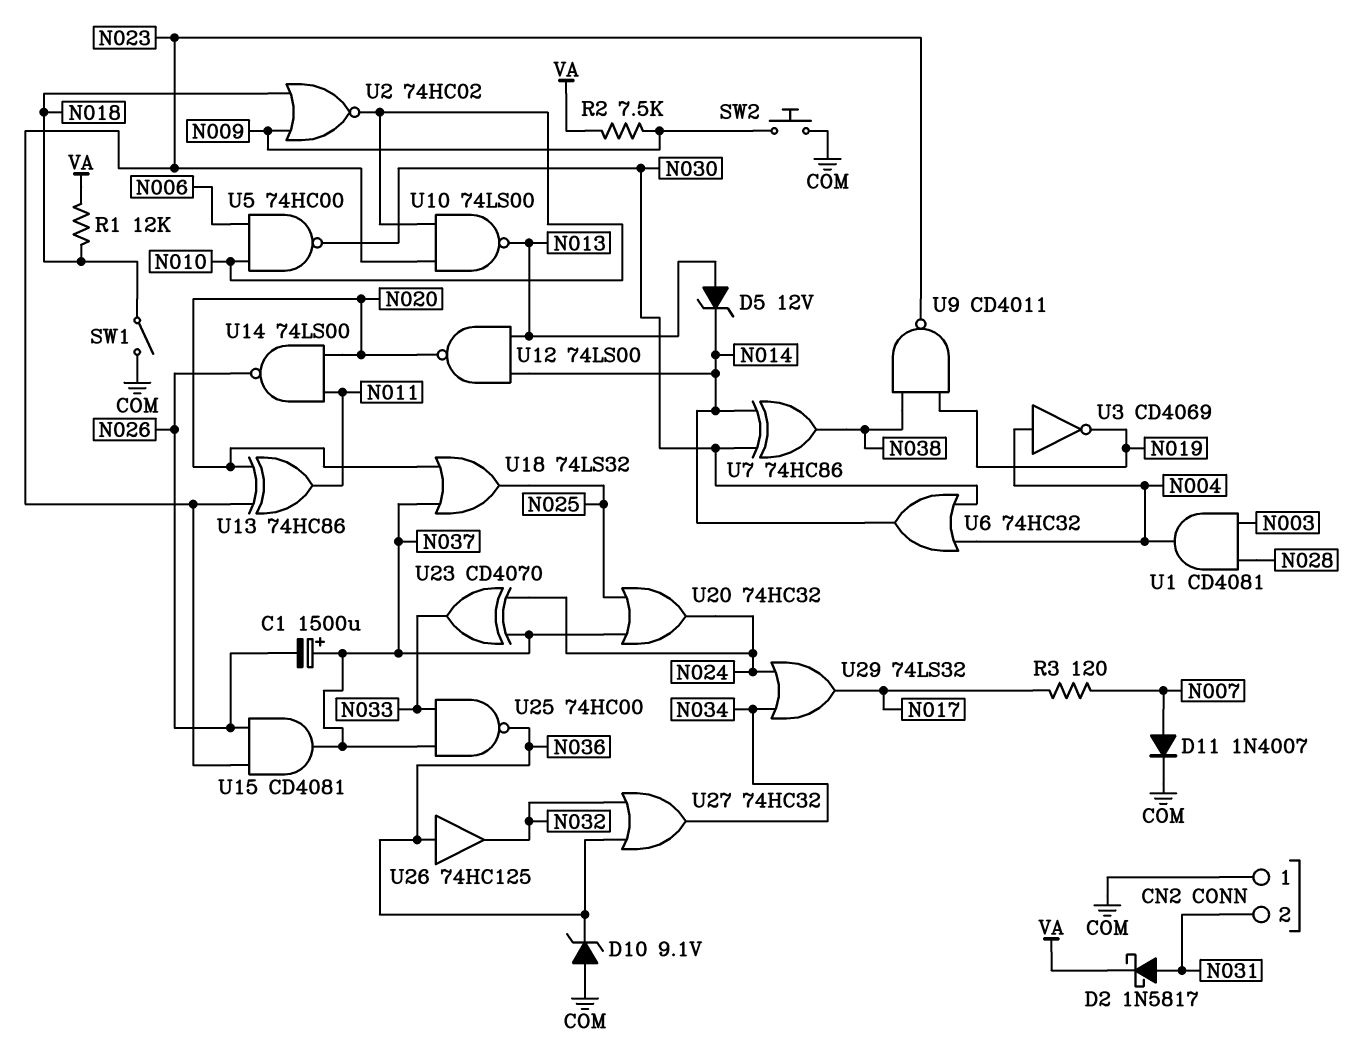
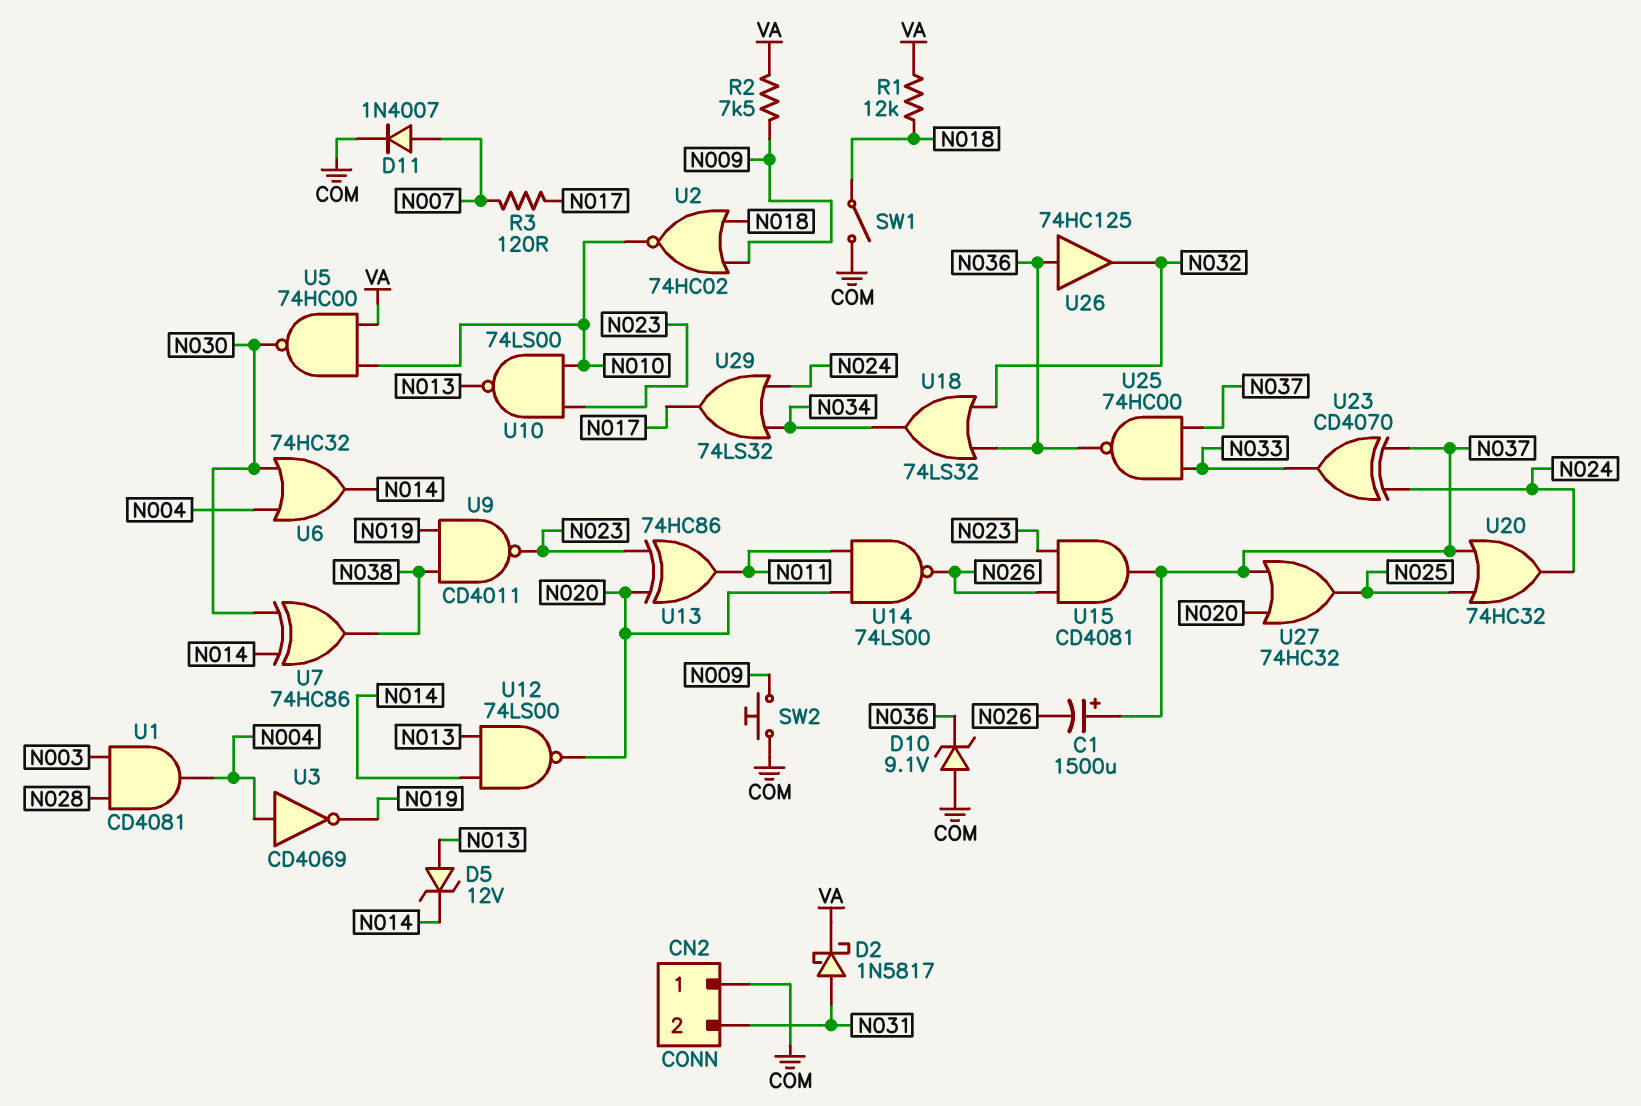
U5: NAND 74HC00 (in N006, in N010, out N030) -> NAND 74HC00 (in N010, in VA, out N030)
U18: OR 74LS32 (in N020, in N037, out N025) -> OR 74LS32 (in N032, in N036, out N034)
U27: OR 74HC32 (in N032, in N036, out N034) -> OR 74HC32 (in N020, in N037, out N025)

